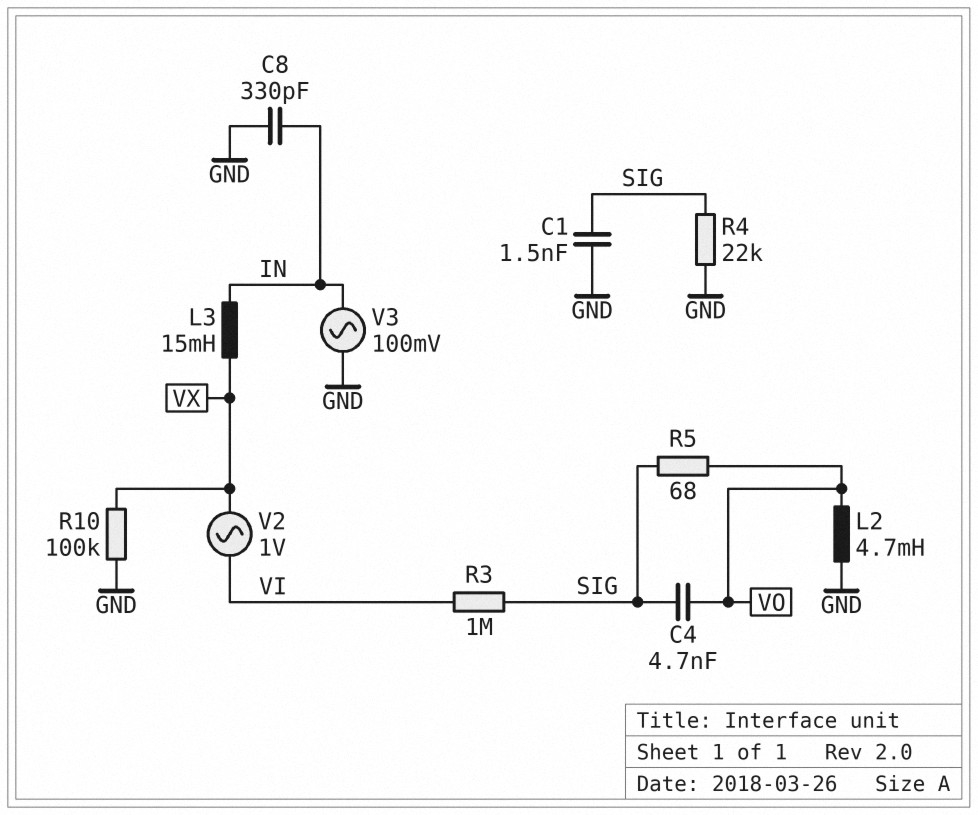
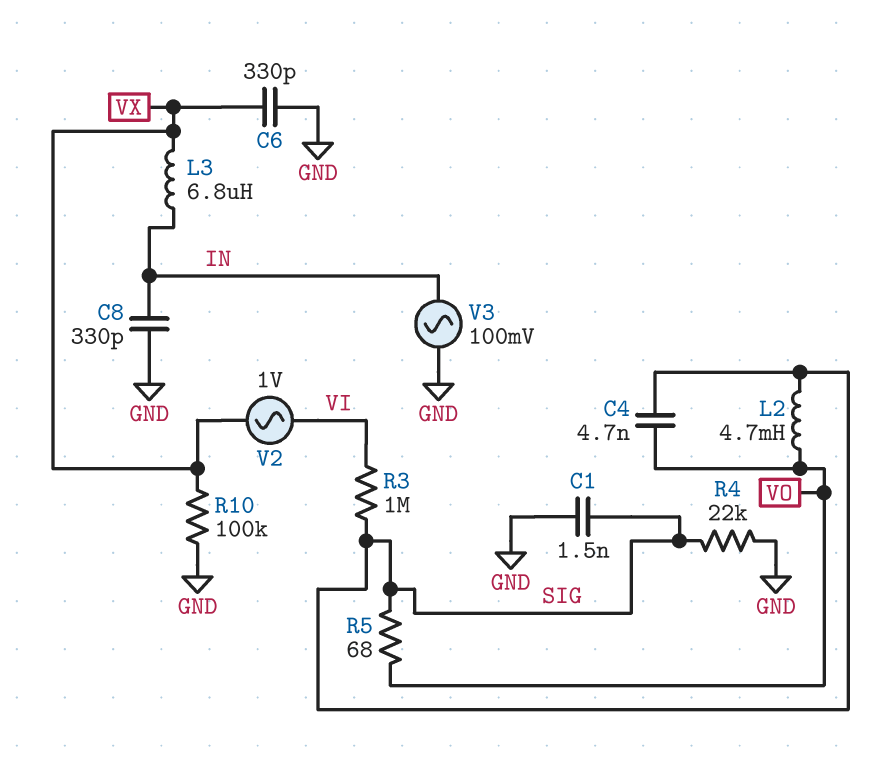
C6: none -> 330pF (GND, VX)
L2: 4.7mH (GND, VO) -> 4.7mH (SIG, VO)
L3: 15mH (IN, VX) -> 6.8uH (IN, VX)

